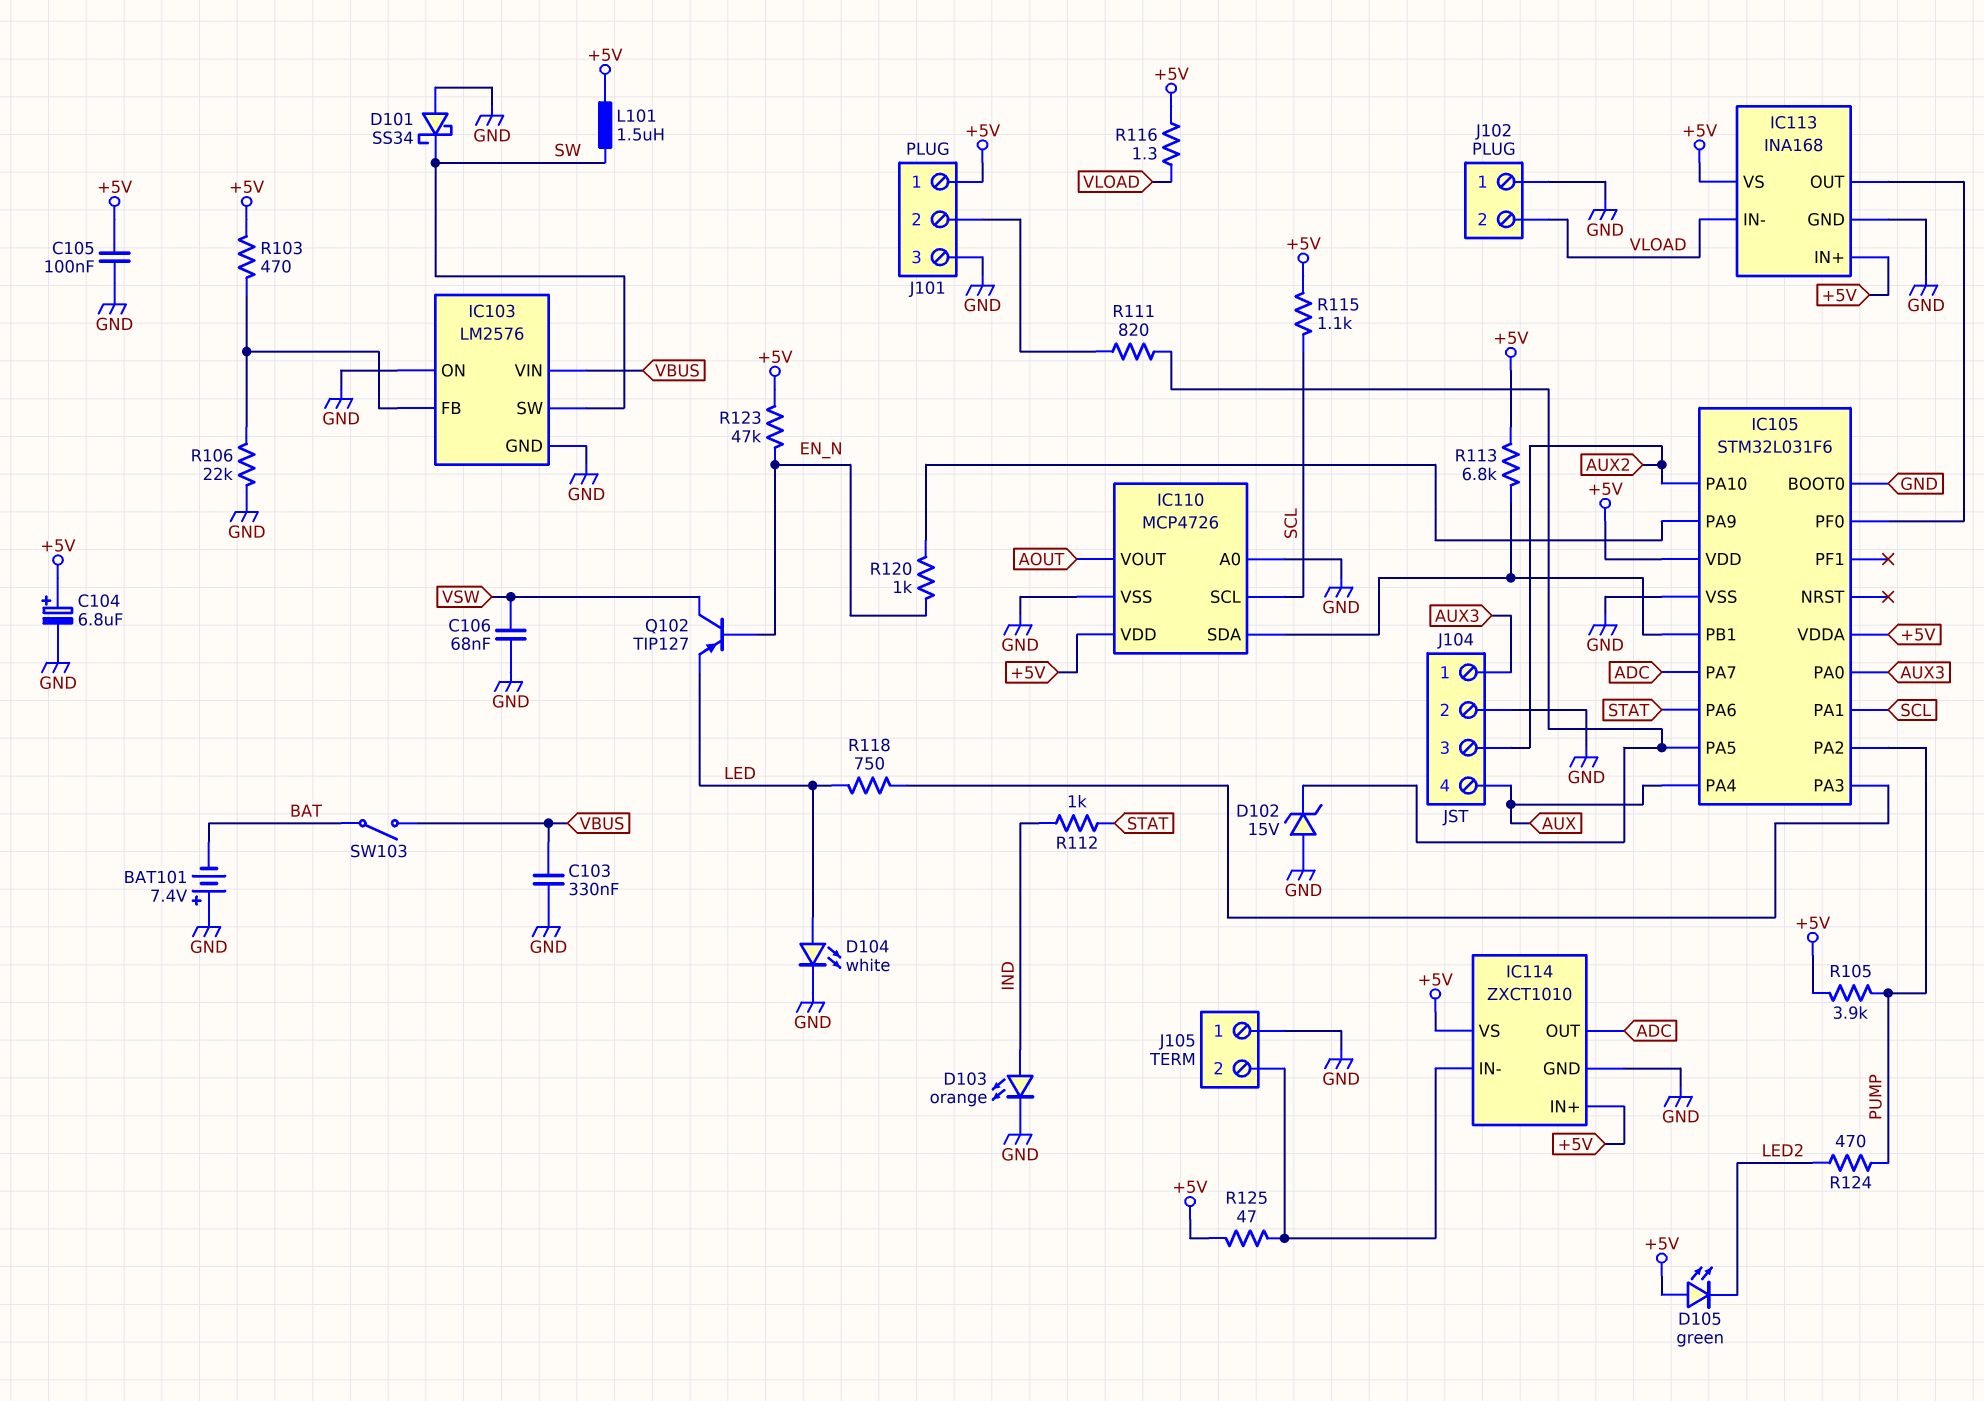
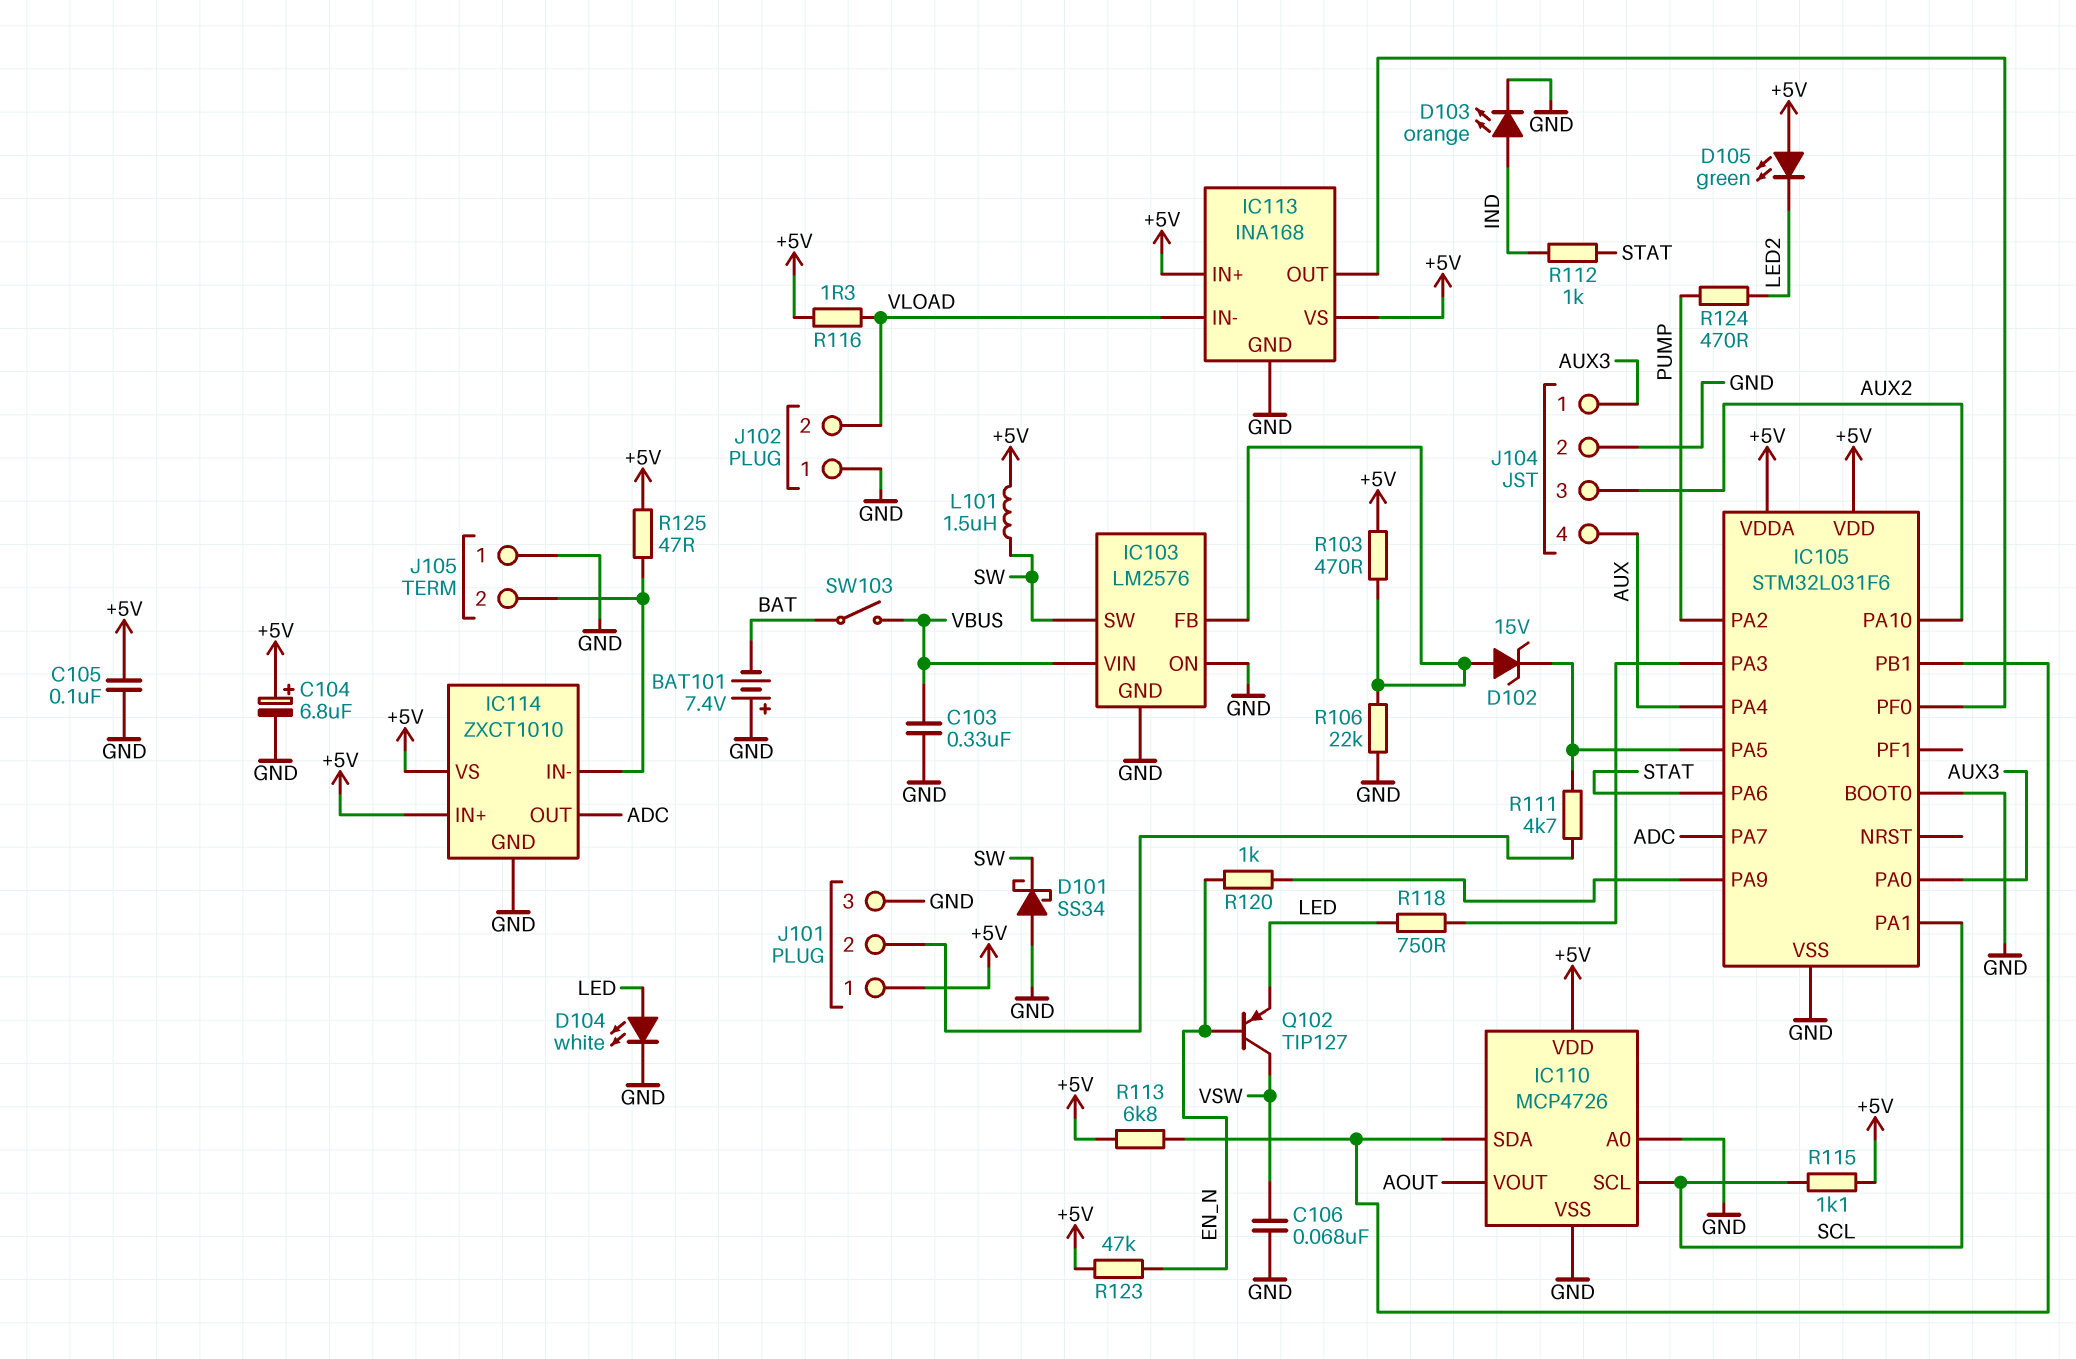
D102: zener 15V (A GND, K IC105/PA5) -> zener 15V (A IC103/FB, K IC105/PA5)
R105: 3.9k (+5V, PUMP) -> none
R111: 820 (IC105/PA5, J101/2) -> 4.7k (IC105/PA5, J101/2)

